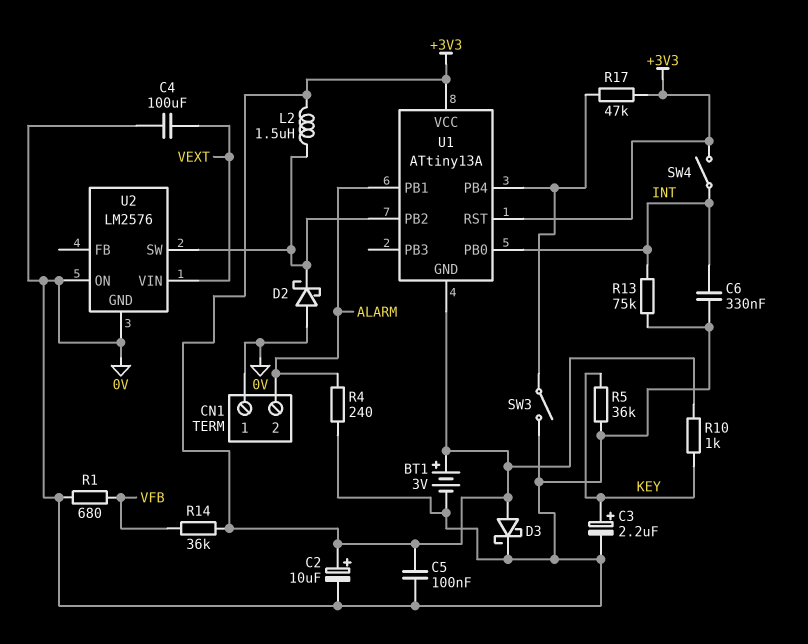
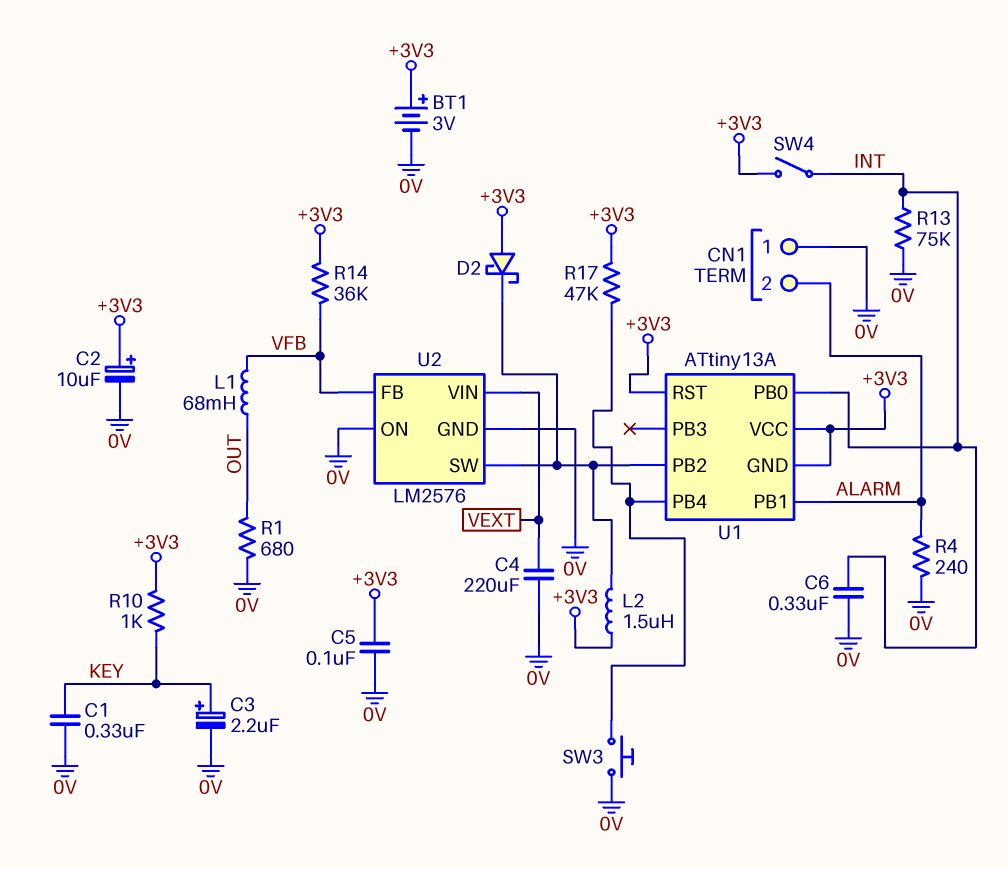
C1: none -> 330nF (0V, KEY)
C4: 100uF (0V, VEXT) -> 220uF (0V, VEXT)
D2: schottky (A 0V, K U1/PB2) -> schottky (A +3V3, K U1/PB2)
D3: schottky (A +3V3, K 0V) -> none
L1: none -> 68mH (OUT, VFB)
R1: 680 (0V, VFB) -> 680 (0V, OUT)
R5: 36k (0V, KEY) -> none
SW3: switch (0V, U1/PB4) -> button (0V, U1/PB4)
U2 pin FB: none -> VFB

